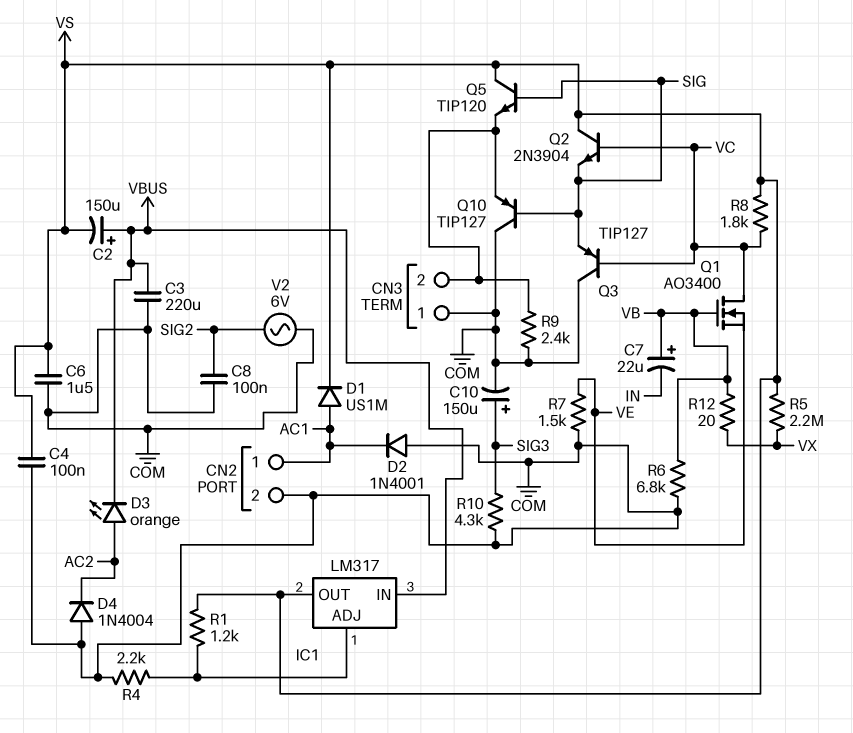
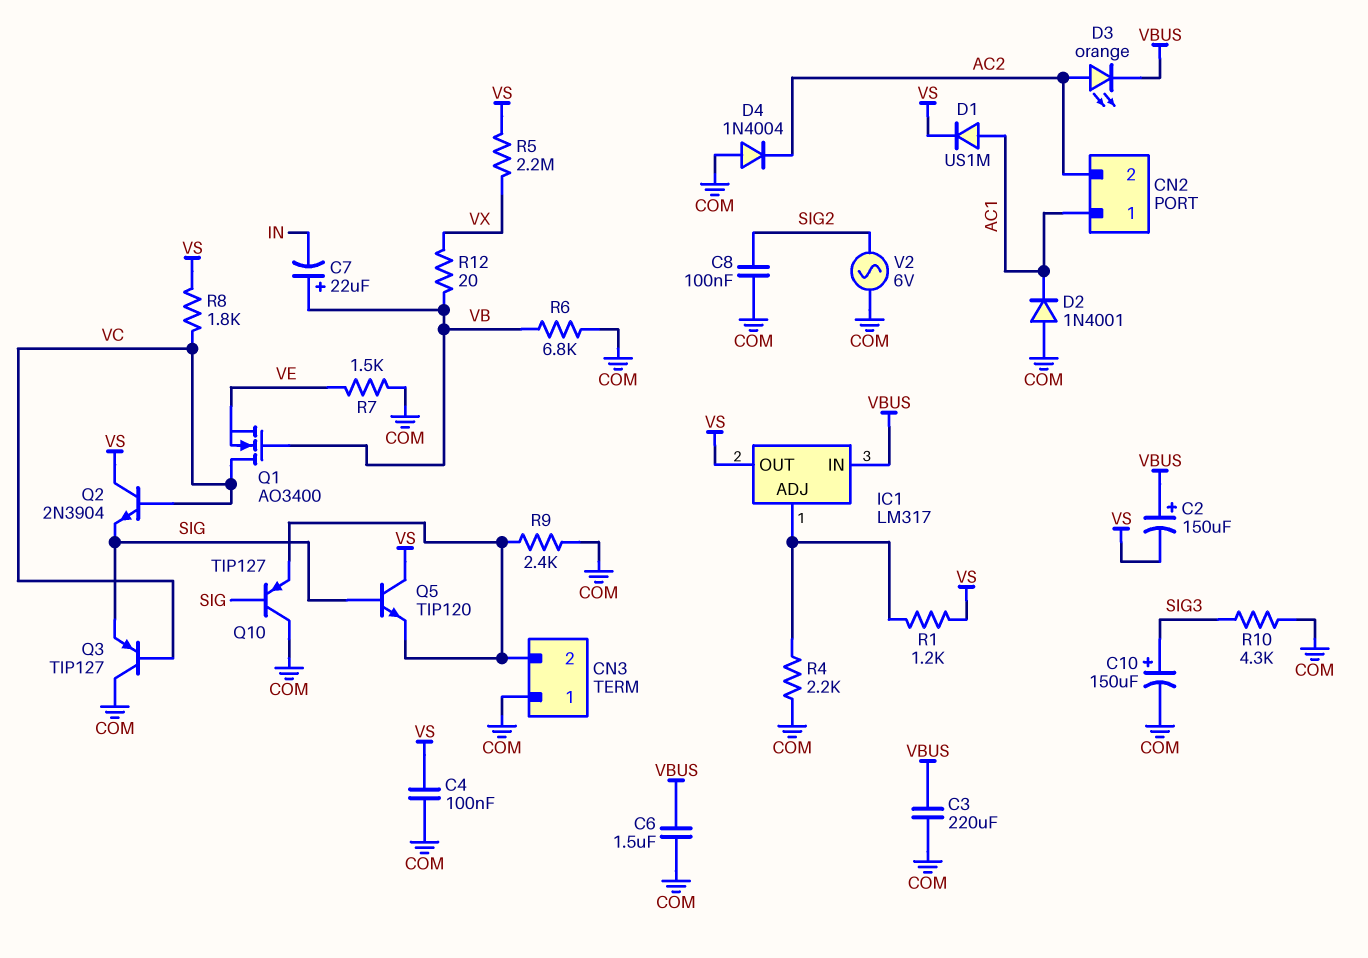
C6: 1.5uF (COM, VS) -> 1.5uF (COM, VBUS)
CN2 pin 2: COM -> AC2

